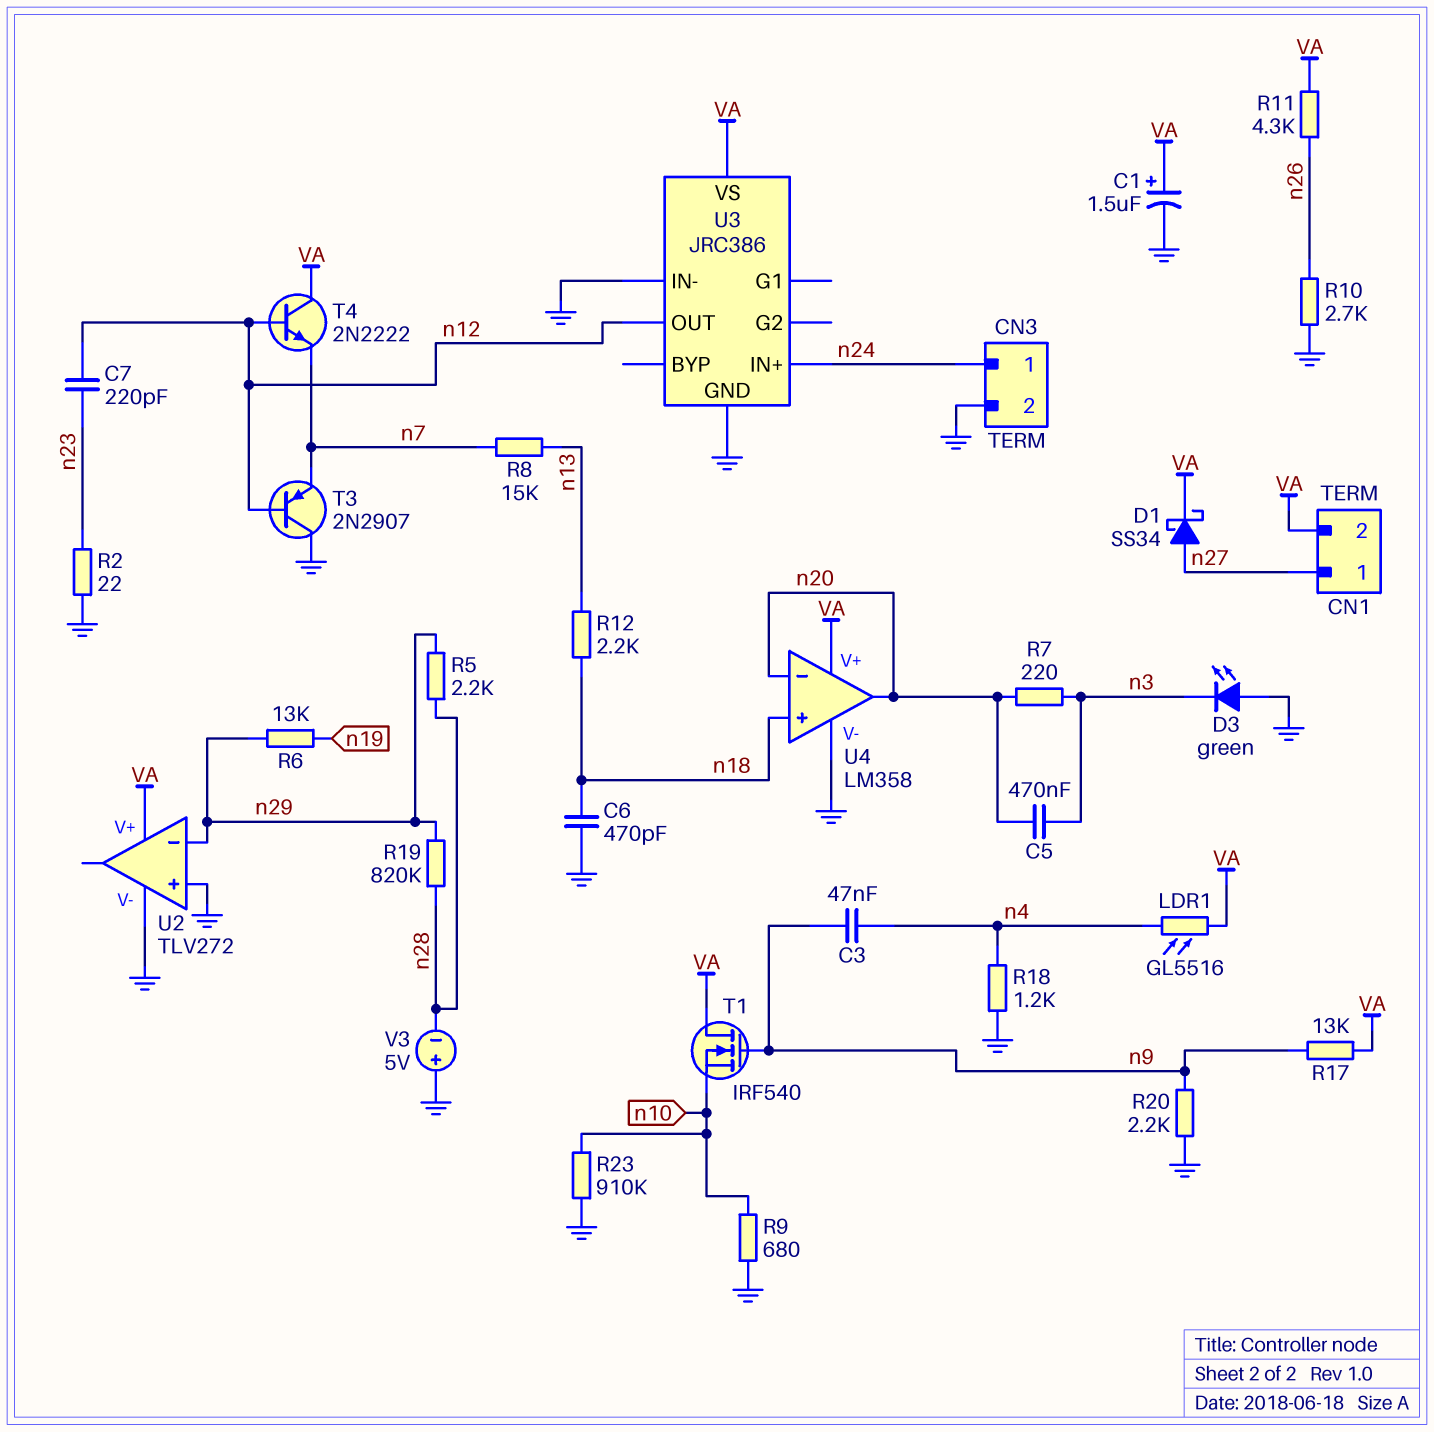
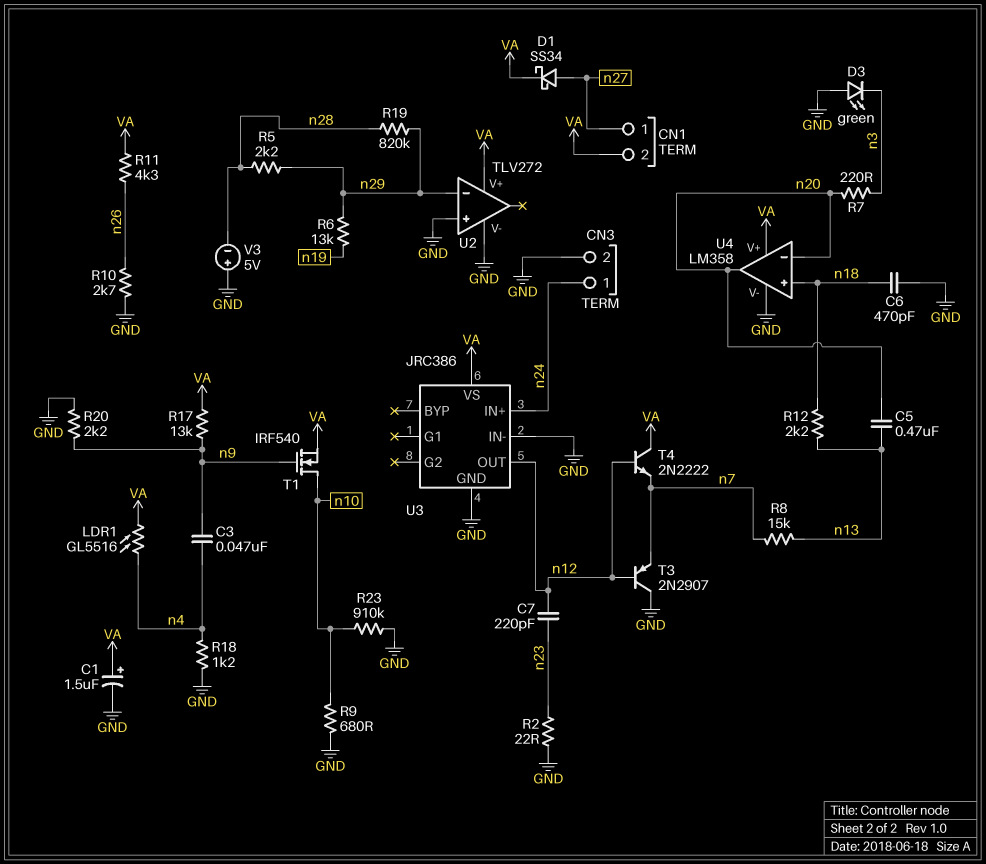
C5: 470nF (n3, n20) -> 470nF (n13, n20)
T1: NMOS IRF540 (G n9, D VA, S n10) -> NMOS IRF540 (G n9, D n10, S VA)

